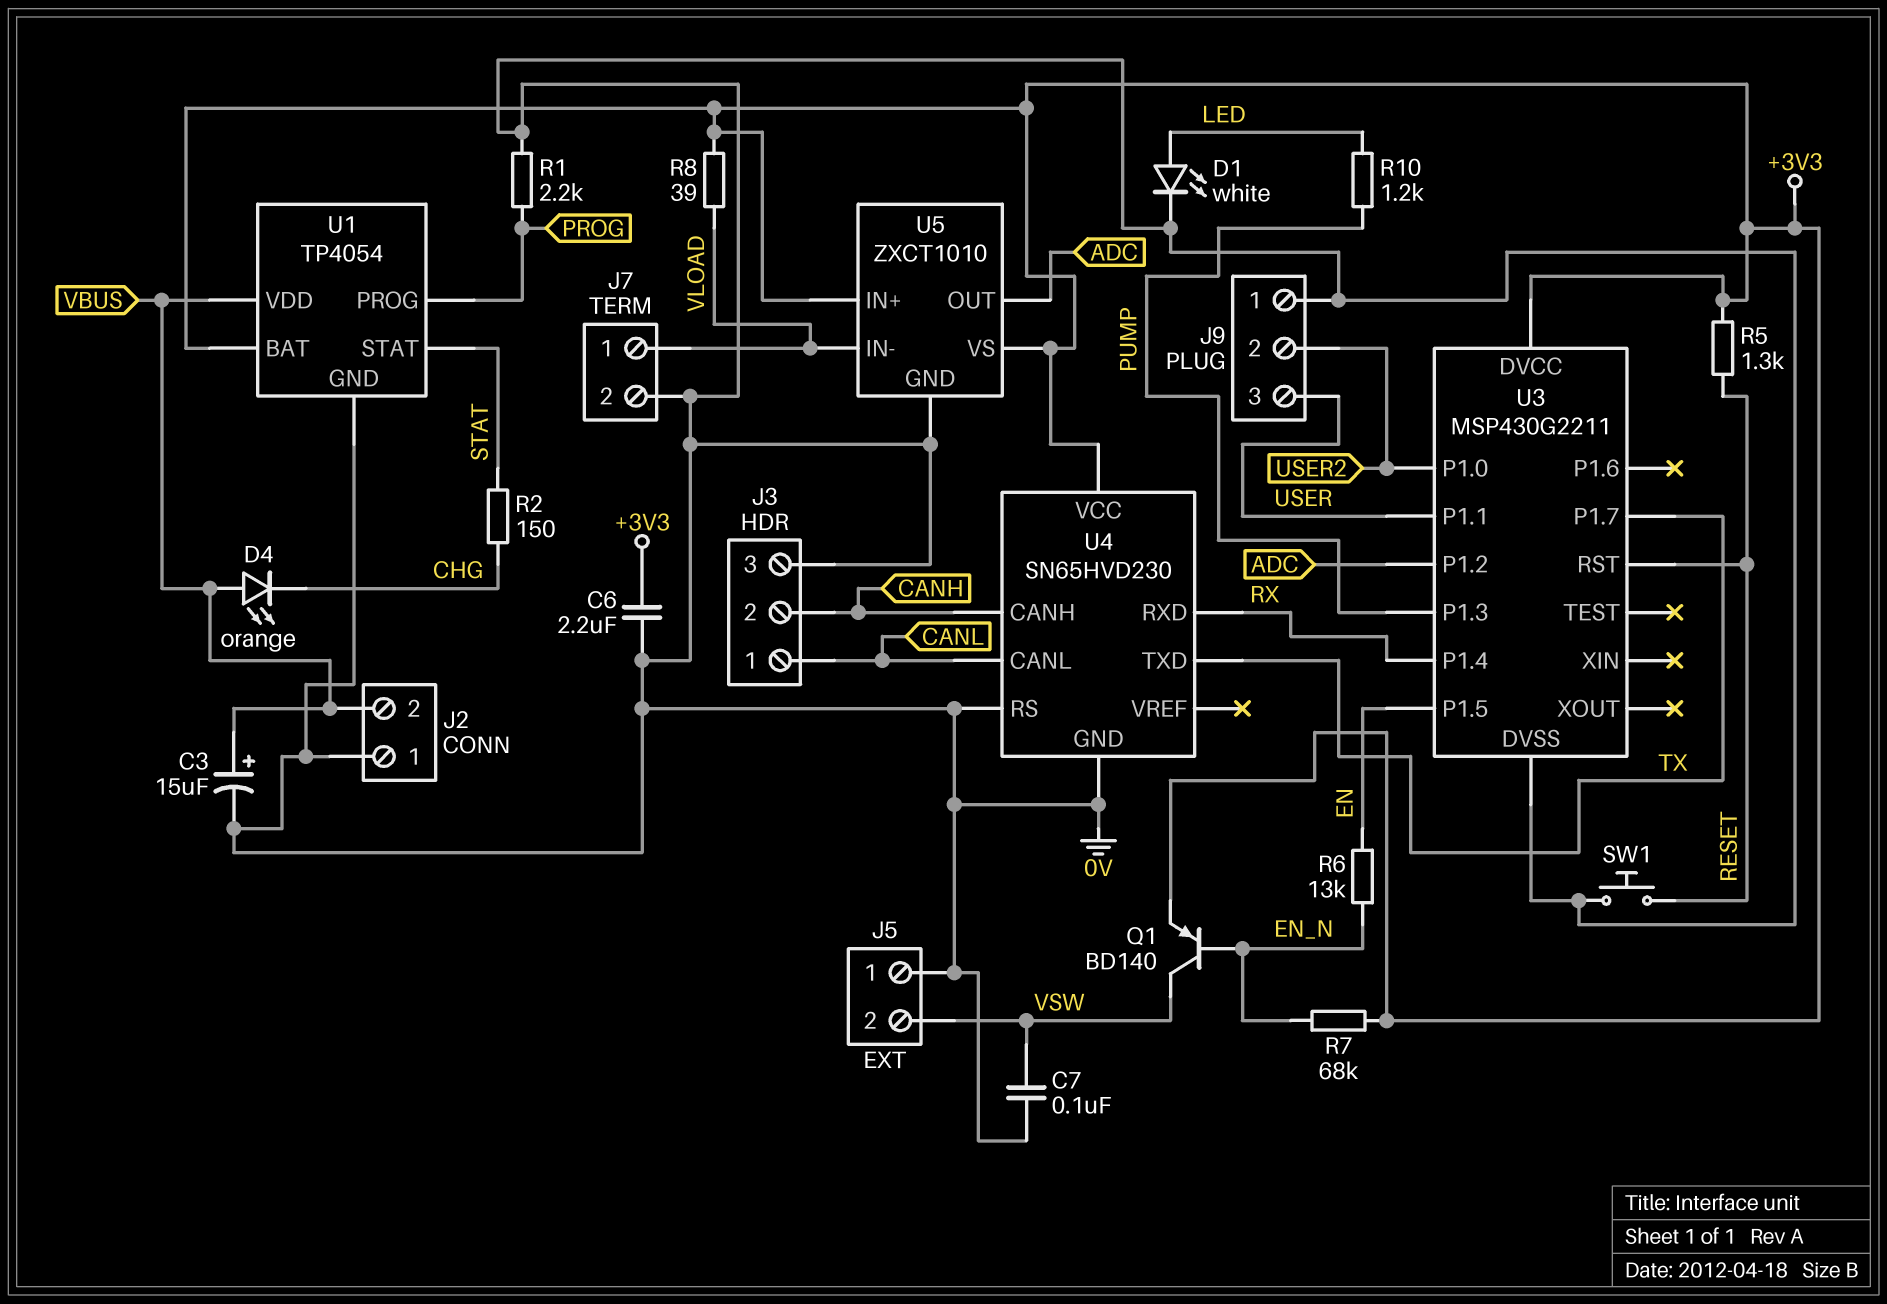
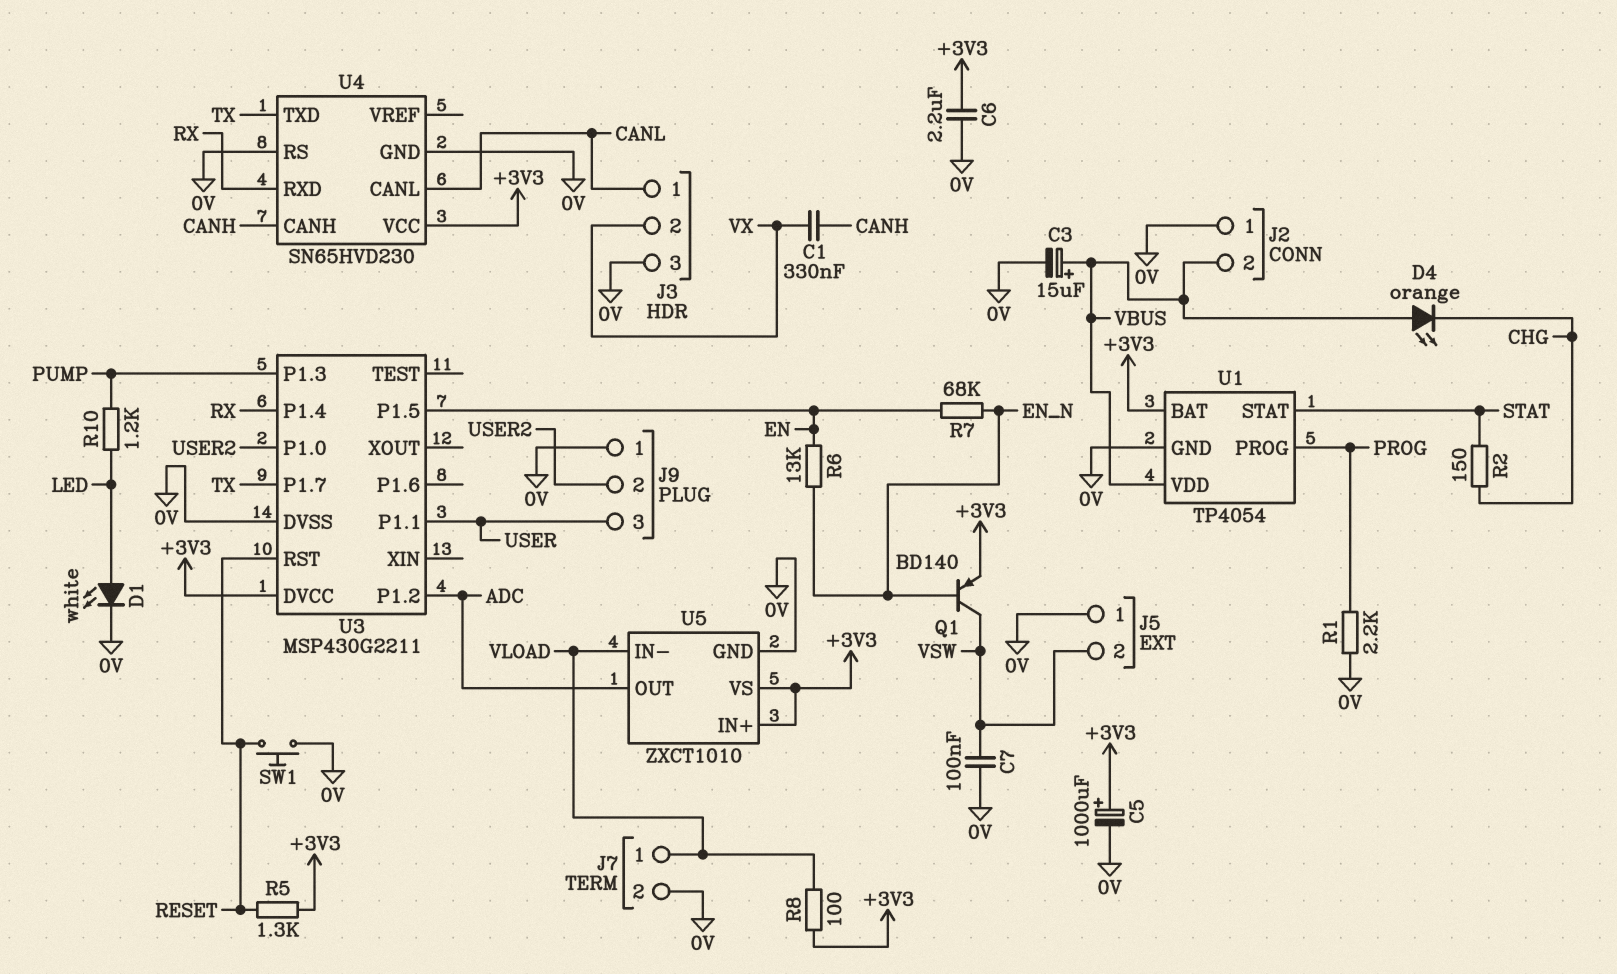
C1: none -> 330nF (CANH, VX)
C5: none -> 1000uF (plus +3V3, minus 0V)
J3 pin 2: CANH -> VX
R7: 68k (+3V3, EN_N) -> 68k (EN, EN_N)
R8: 39 (+3V3, VLOAD) -> 100 (+3V3, VLOAD)

